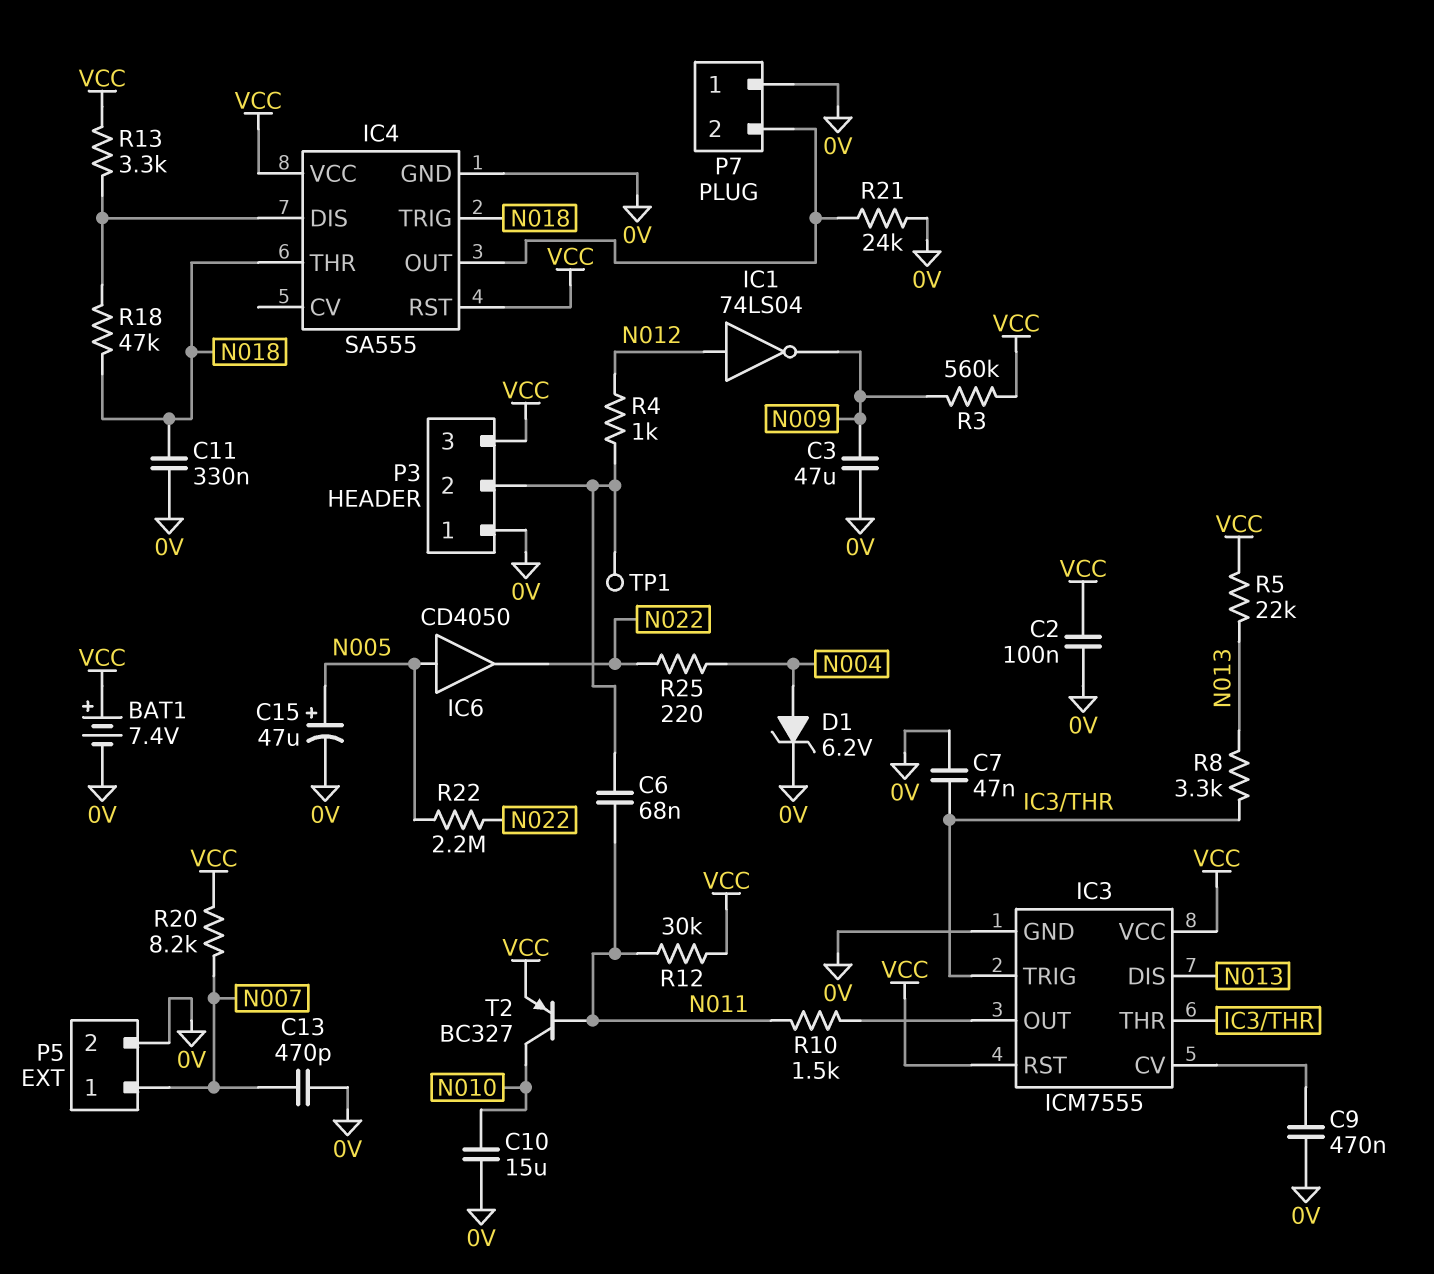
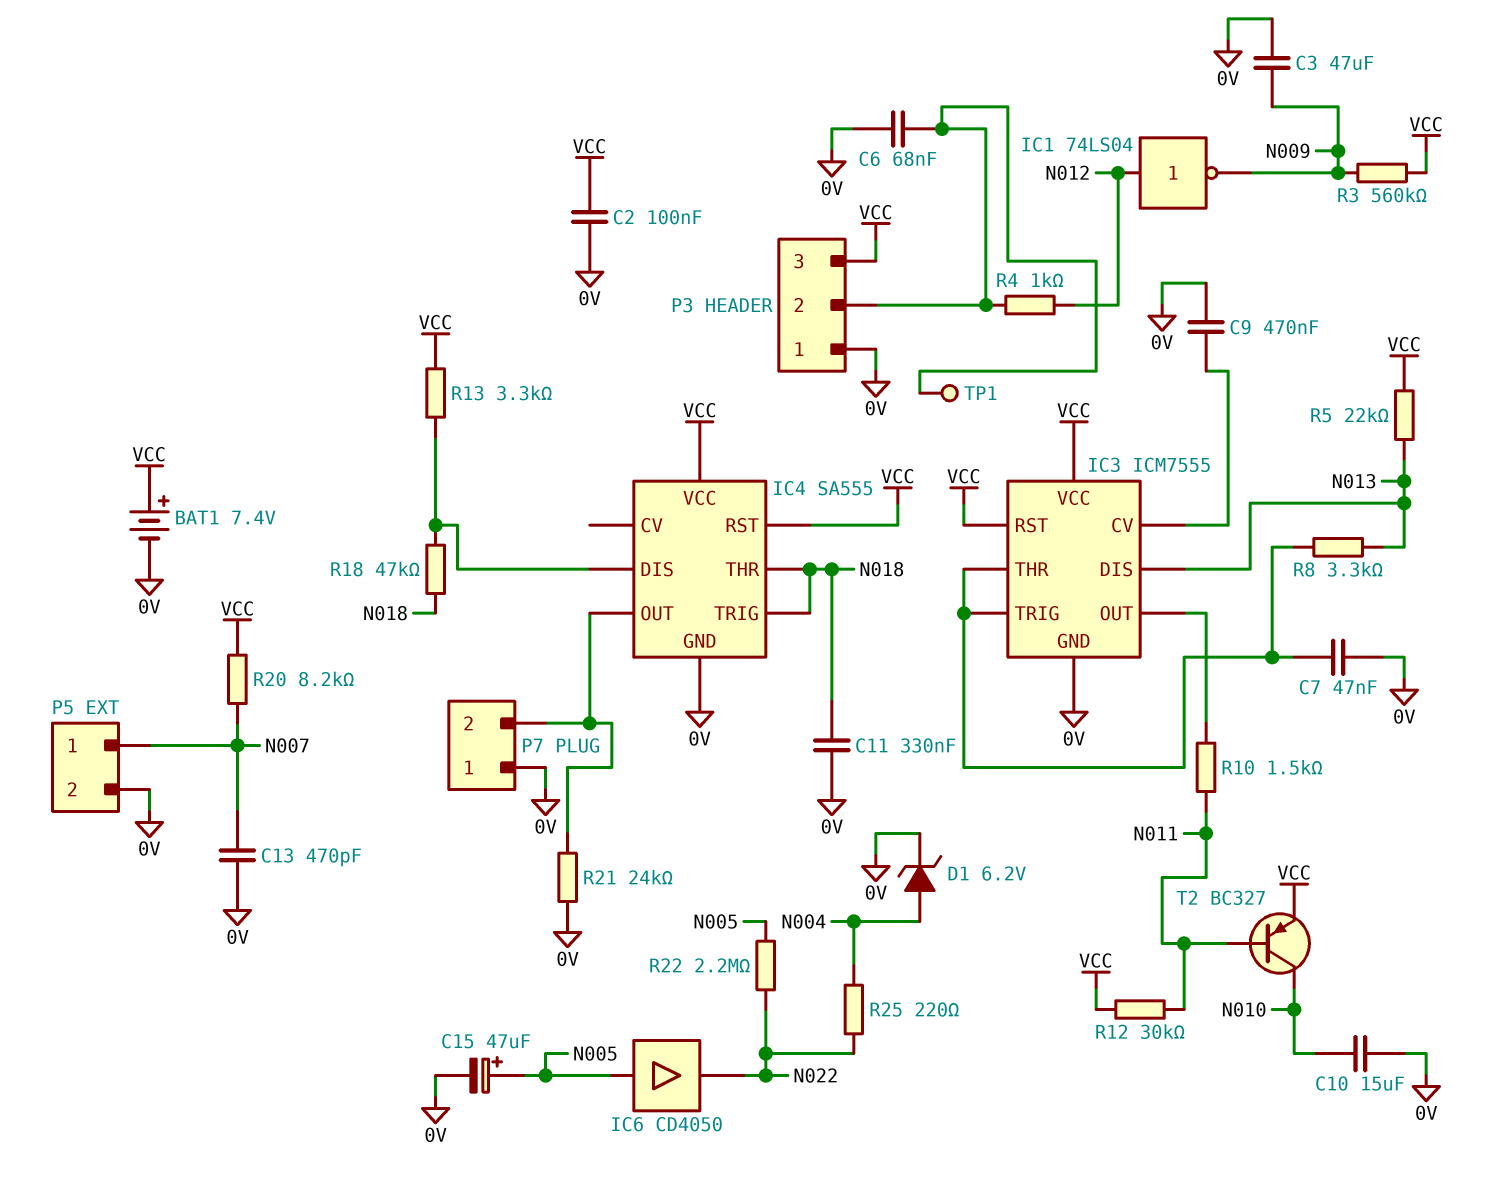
C6: 68nF (N011, P3/2) -> 68nF (0V, P3/2)

